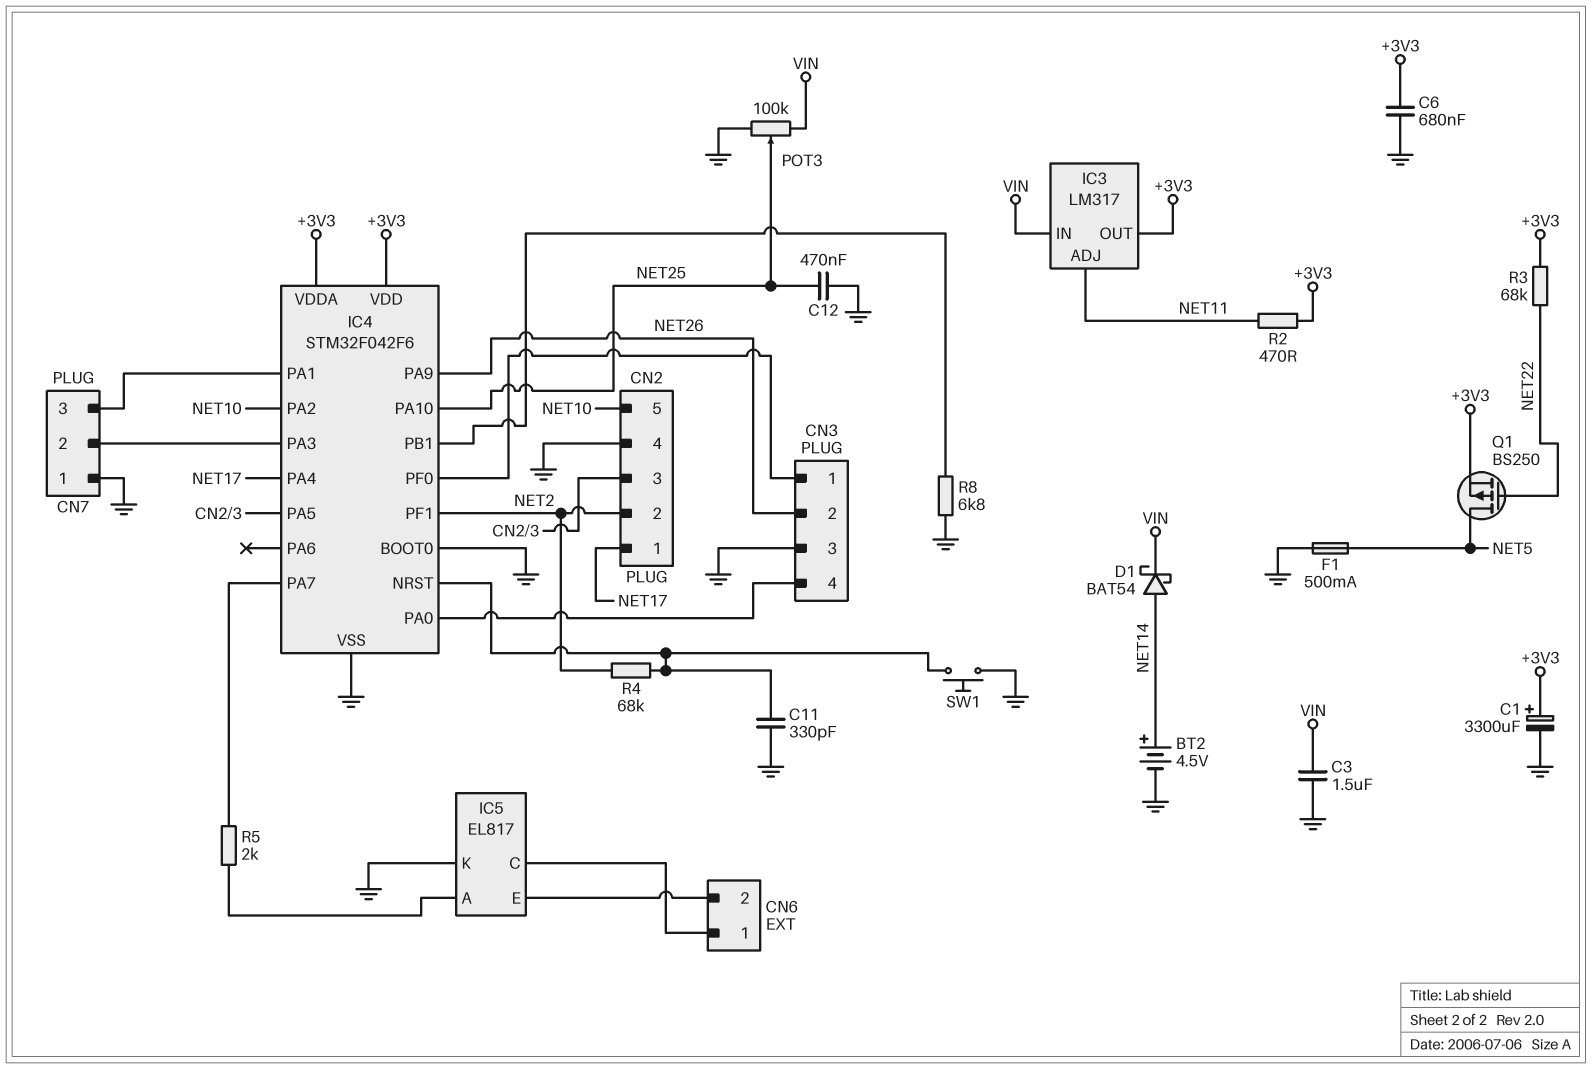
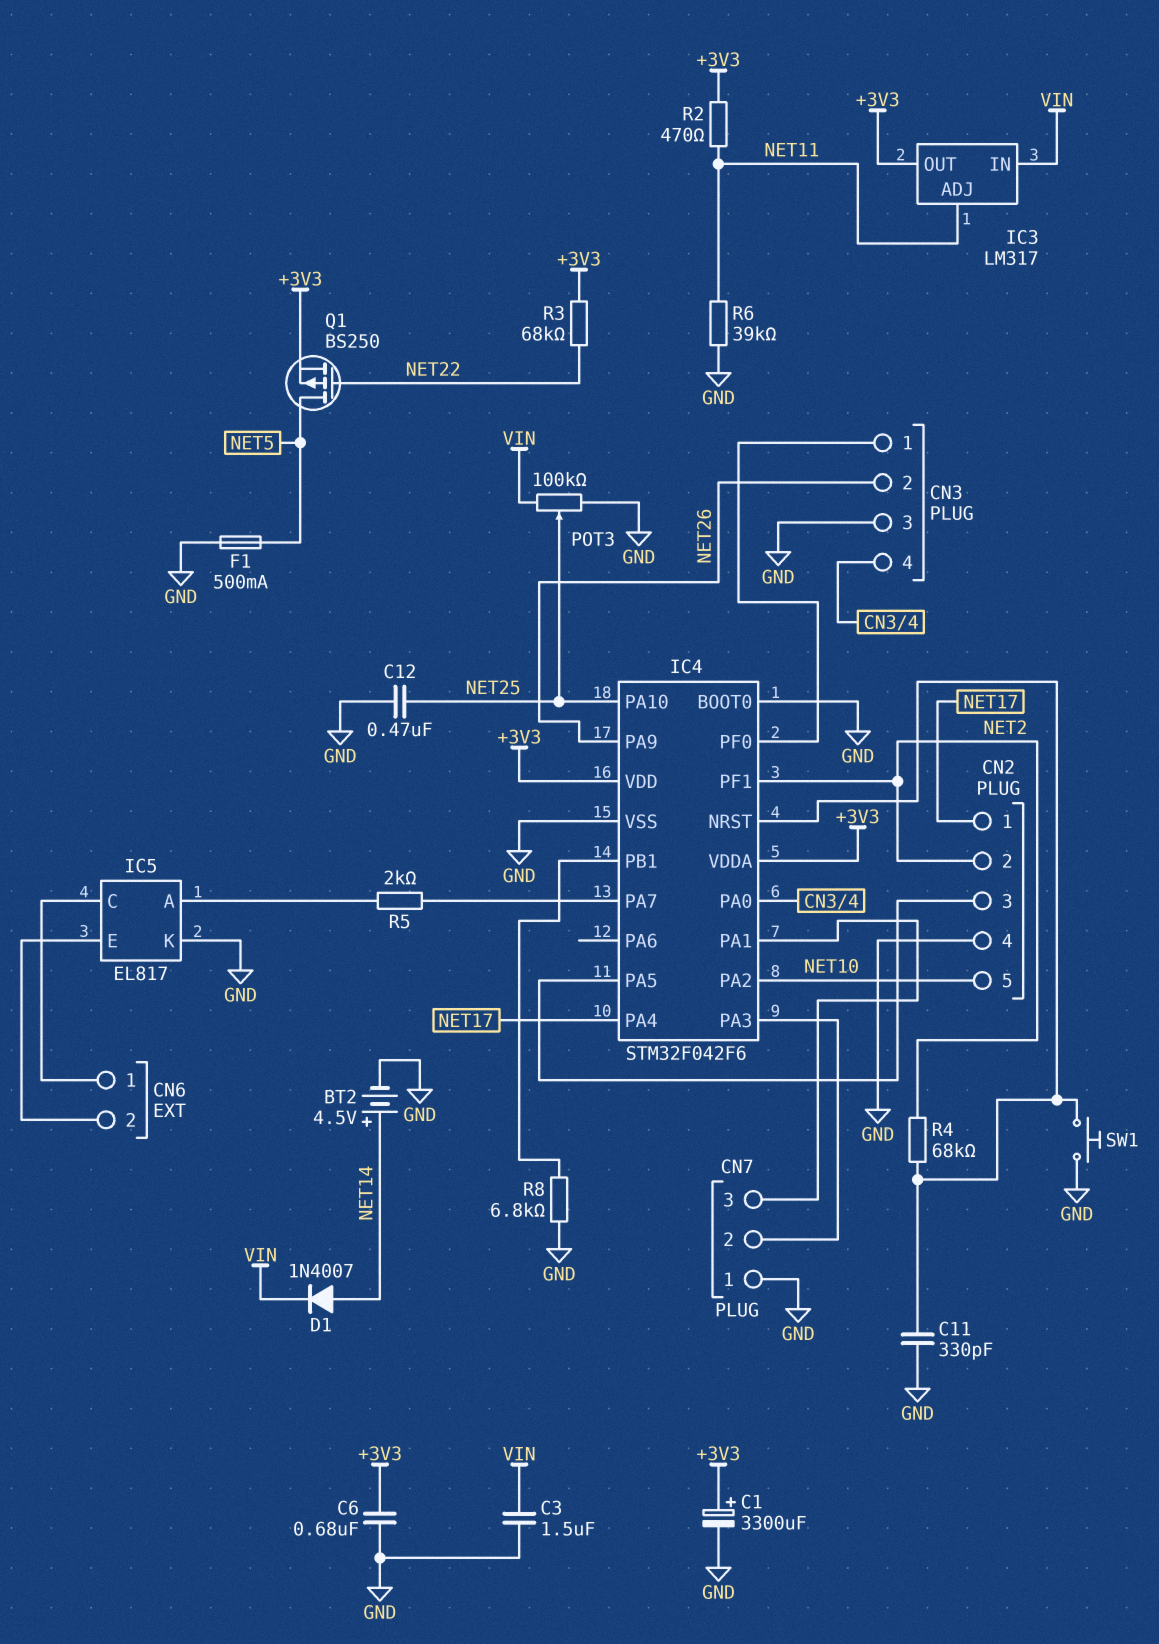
D1: schottky BAT54 (A NET14, K VIN) -> diode 1N4007 (A NET14, K VIN)
R6: none -> 39k (GND, NET11)

